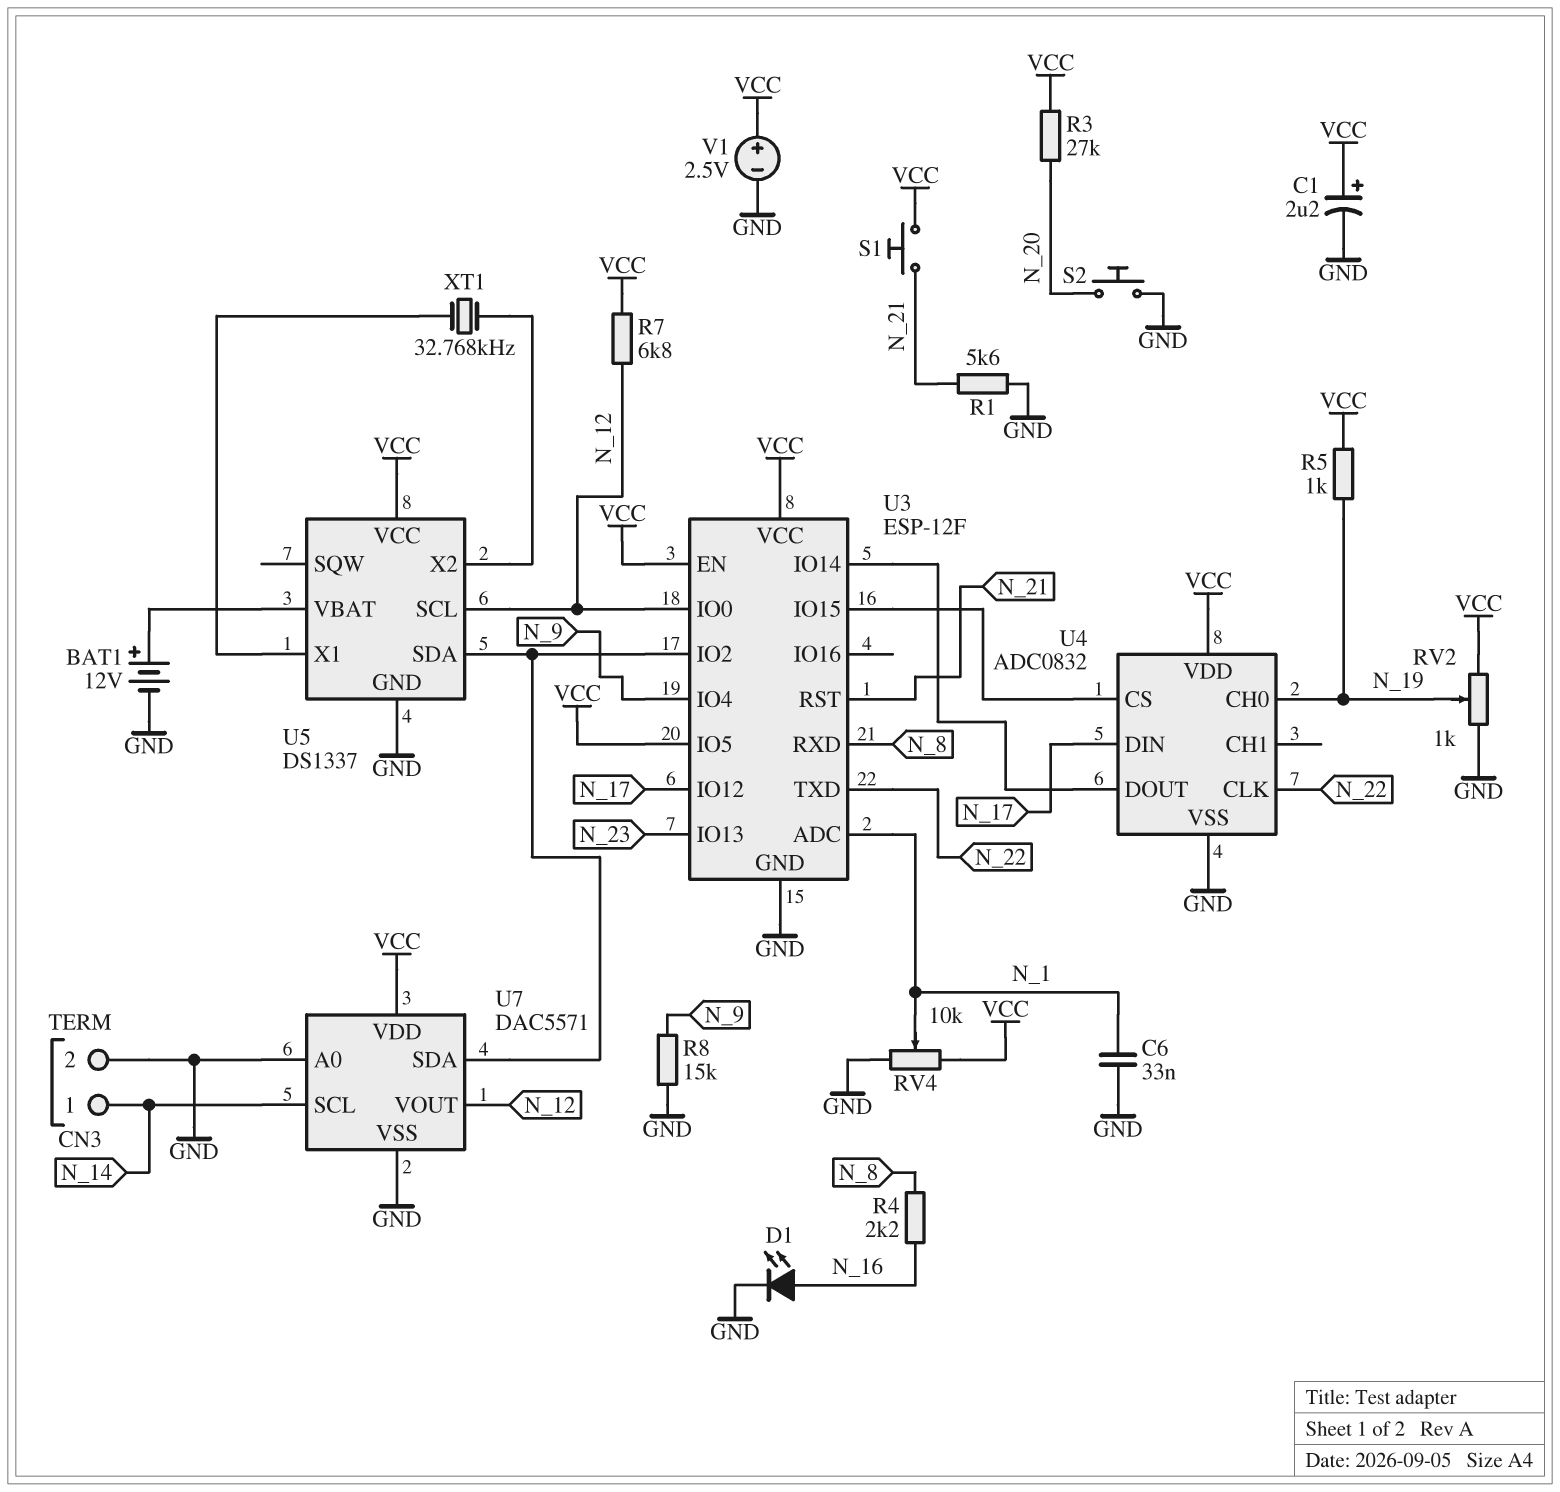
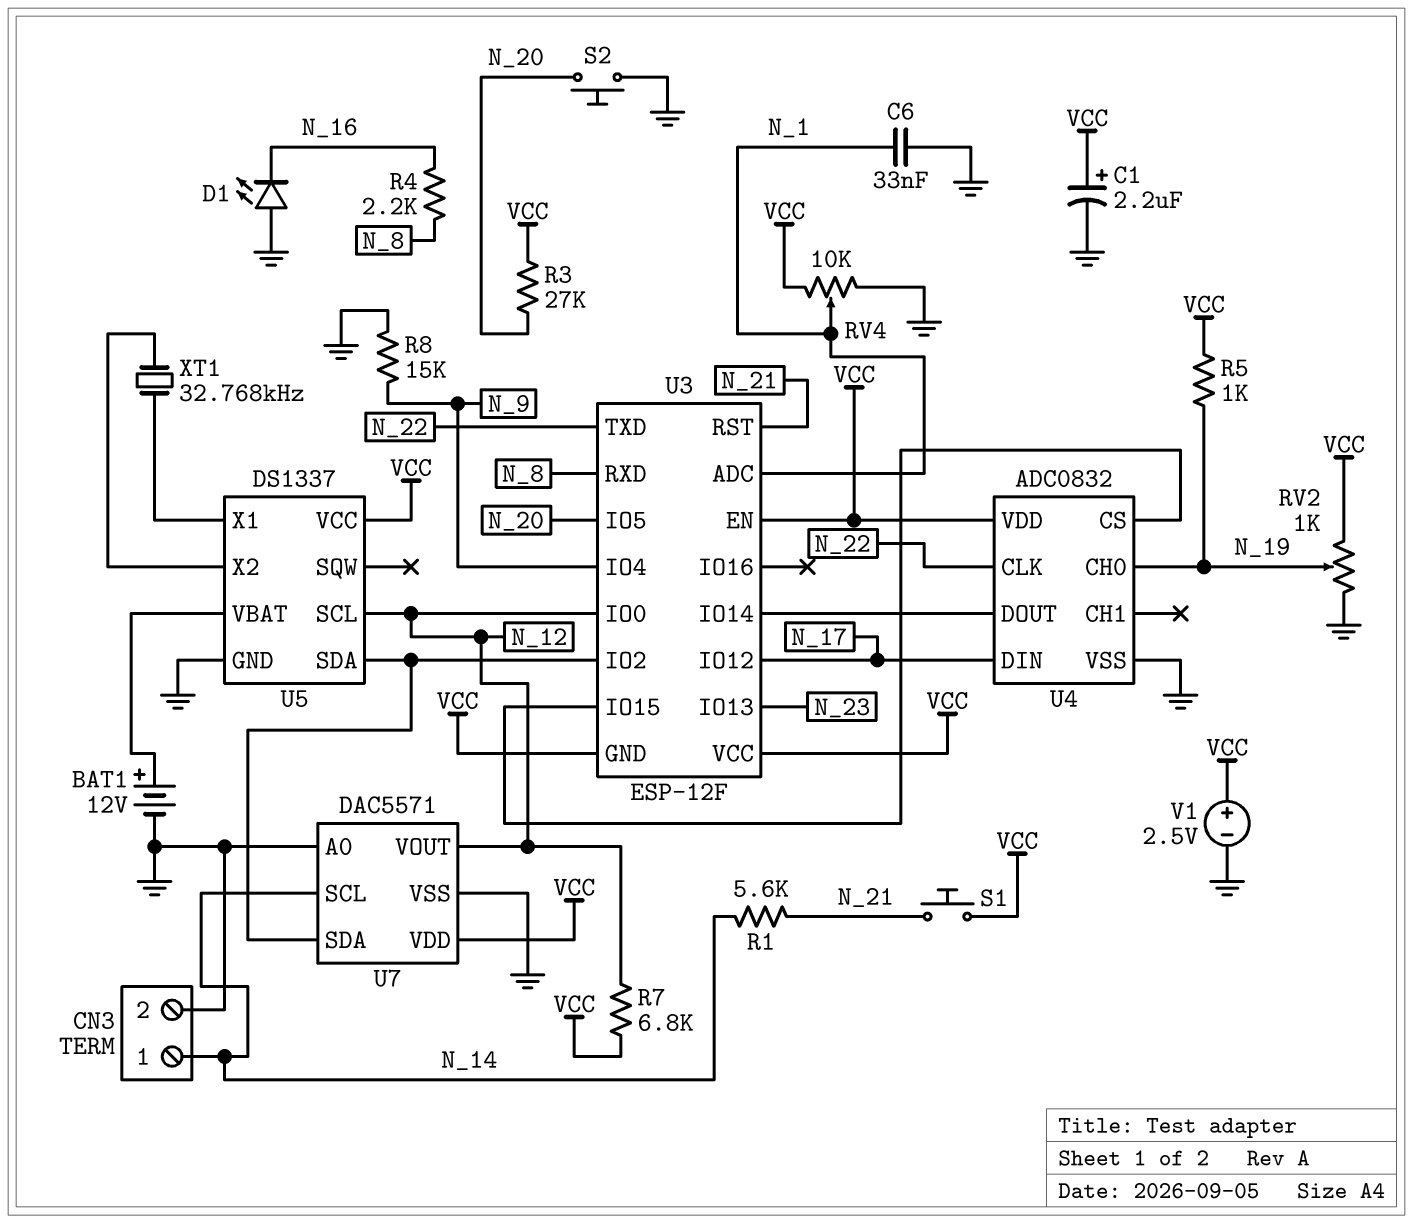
D1: LED (A N_16, K GND) -> LED (A GND, K N_16)
R1: 5.6k (GND, N_21) -> 5.6k (N_14, N_21)
U3 pin GND: GND -> VCC
U3 pin IO5: VCC -> N_20

